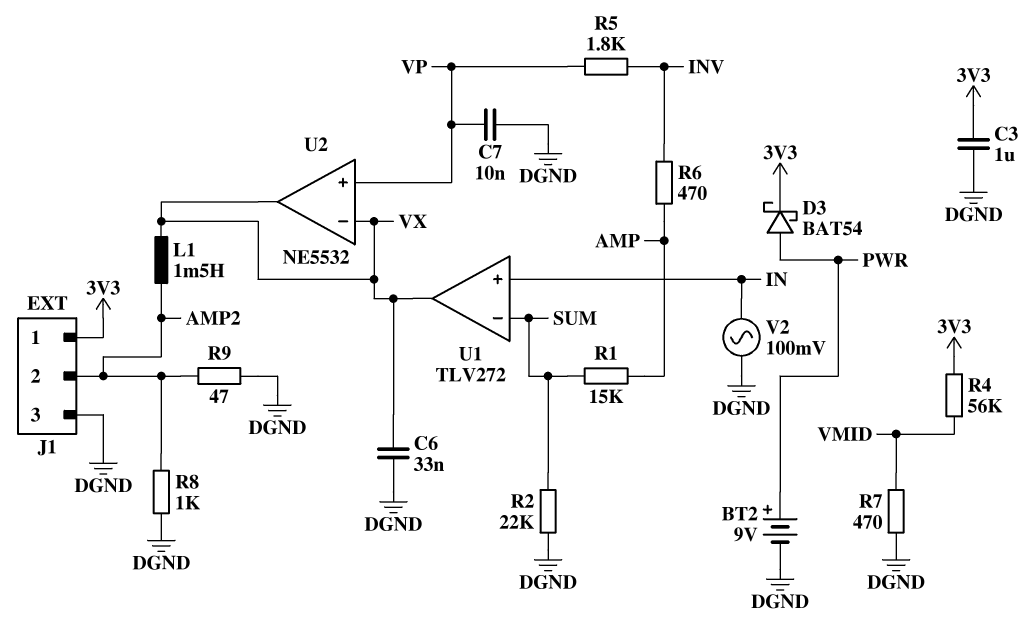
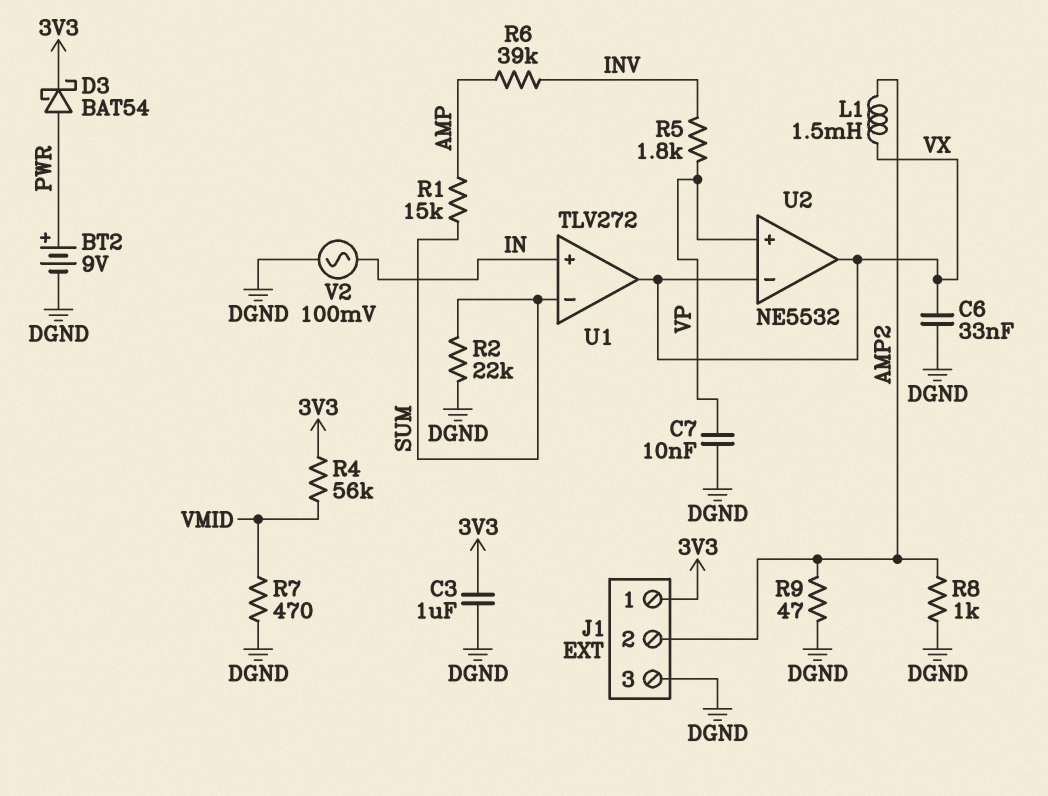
R6: 470 (AMP, INV) -> 39k (AMP, INV)

